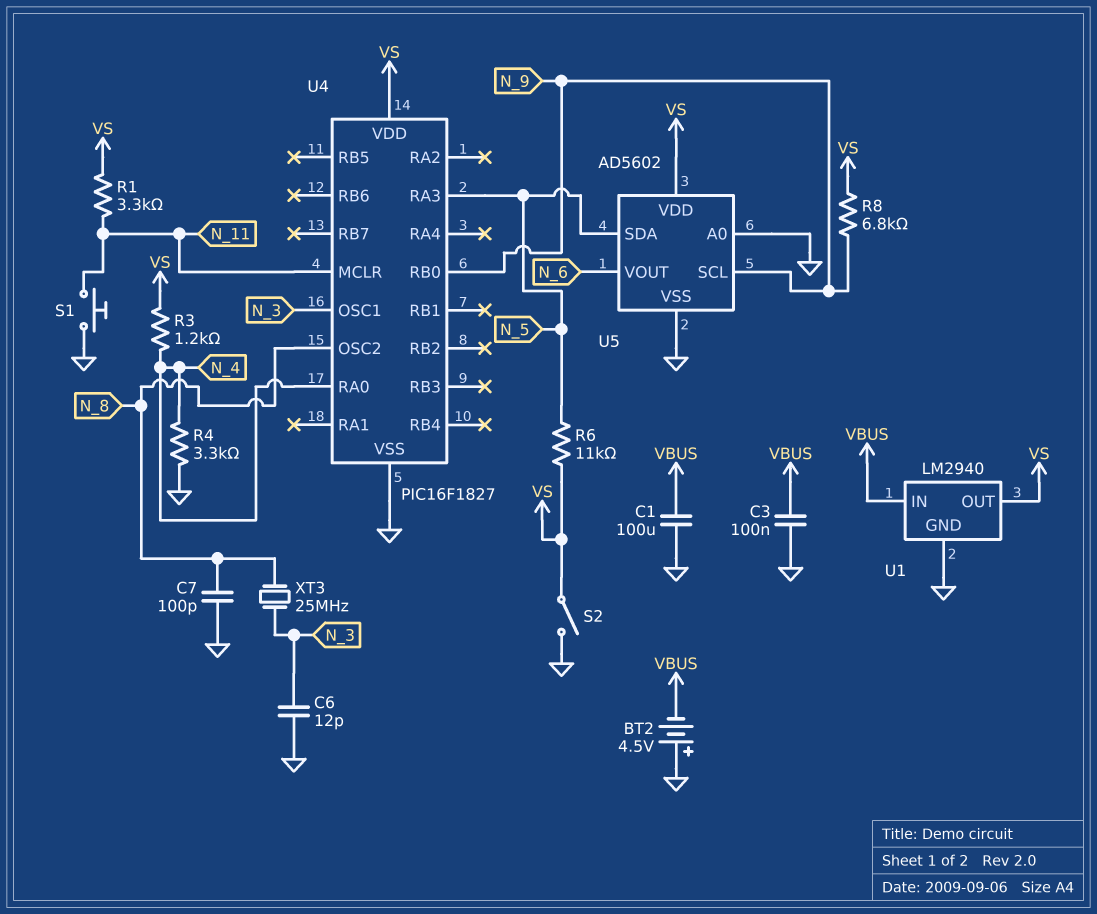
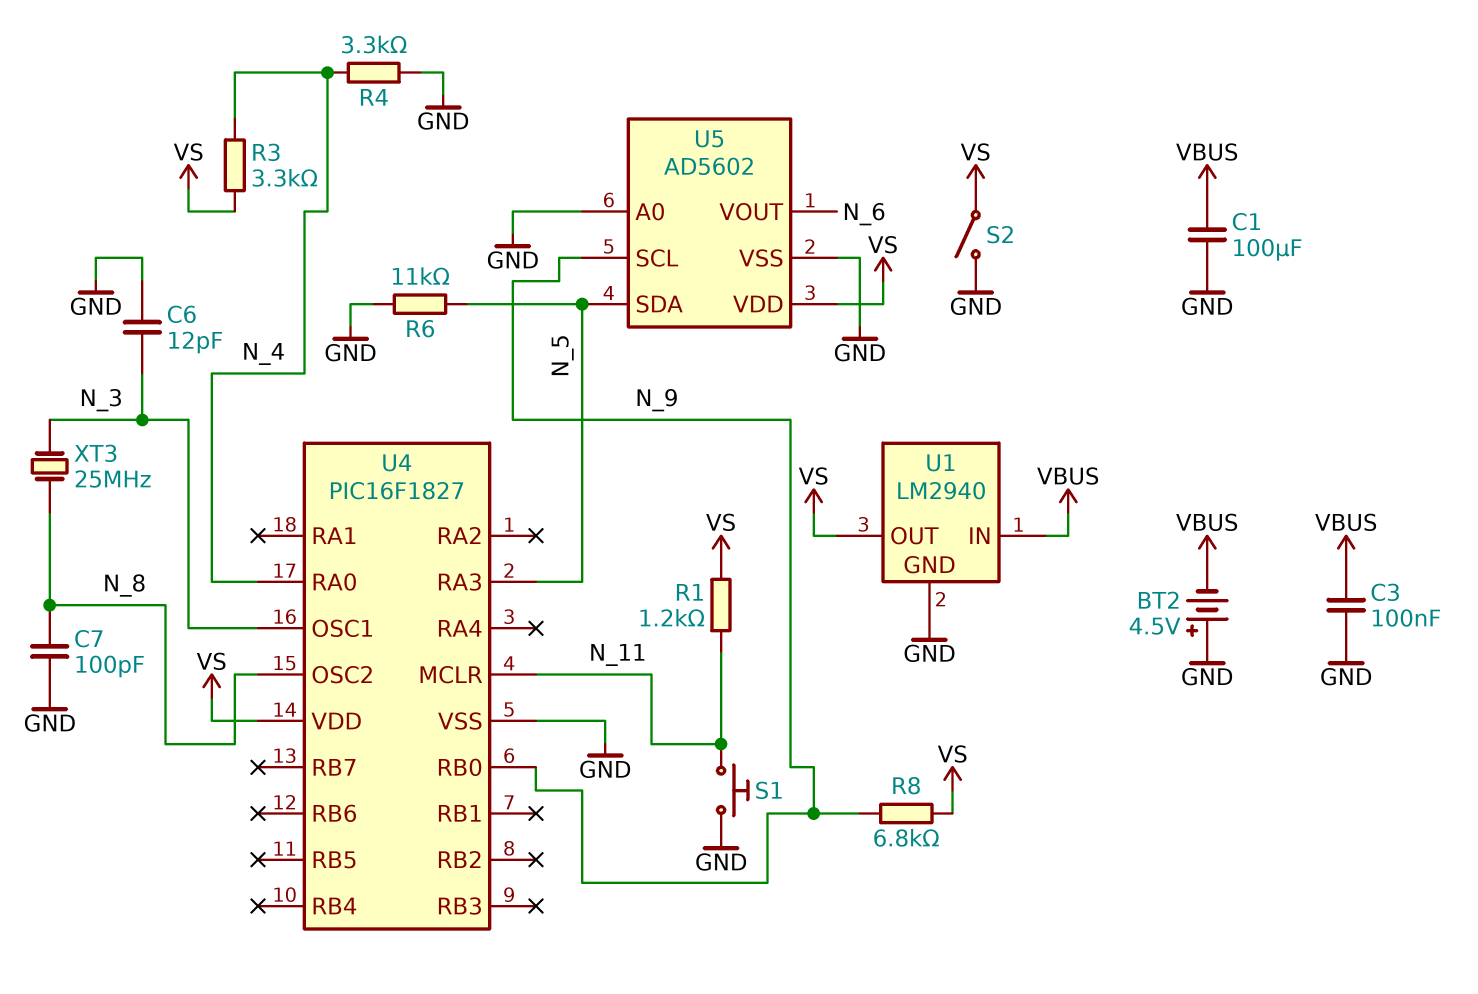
R1: 3.3k (N_11, VS) -> 1.2k (N_11, VS)
R3: 1.2k (N_4, VS) -> 3.3k (N_4, VS)
R6: 11k (N_5, VS) -> 11k (GND, N_5)

